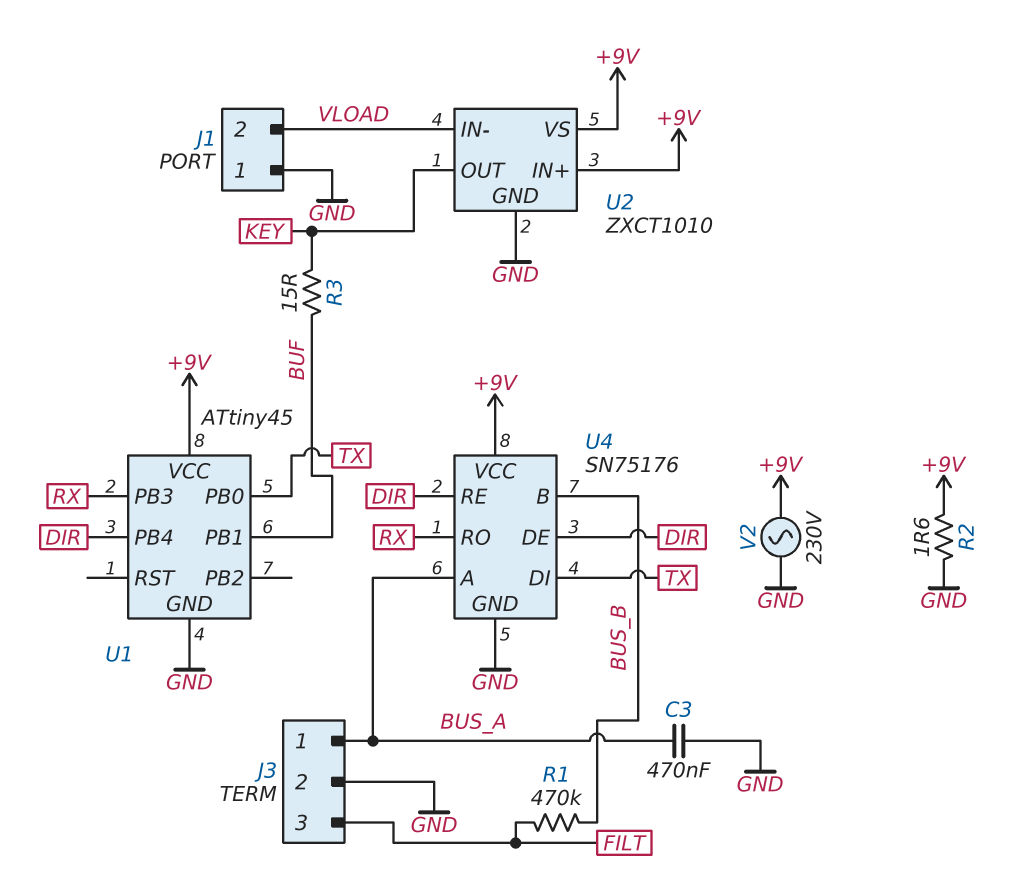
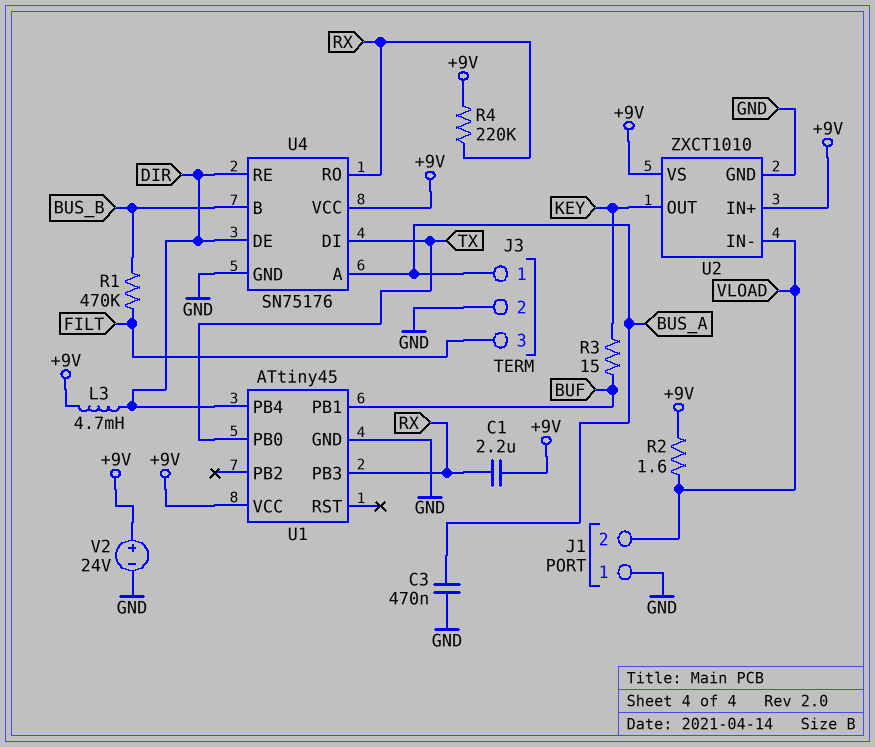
C1: none -> 2.2uF (+9V, RX)
L3: none -> 4.7mH (+9V, DIR)
R2: 1.6 (+9V, GND) -> 1.6 (+9V, VLOAD)
R4: none -> 220k (+9V, RX)
V2: AC 230V (+9V, GND) -> 24V (plus +9V, minus GND)

